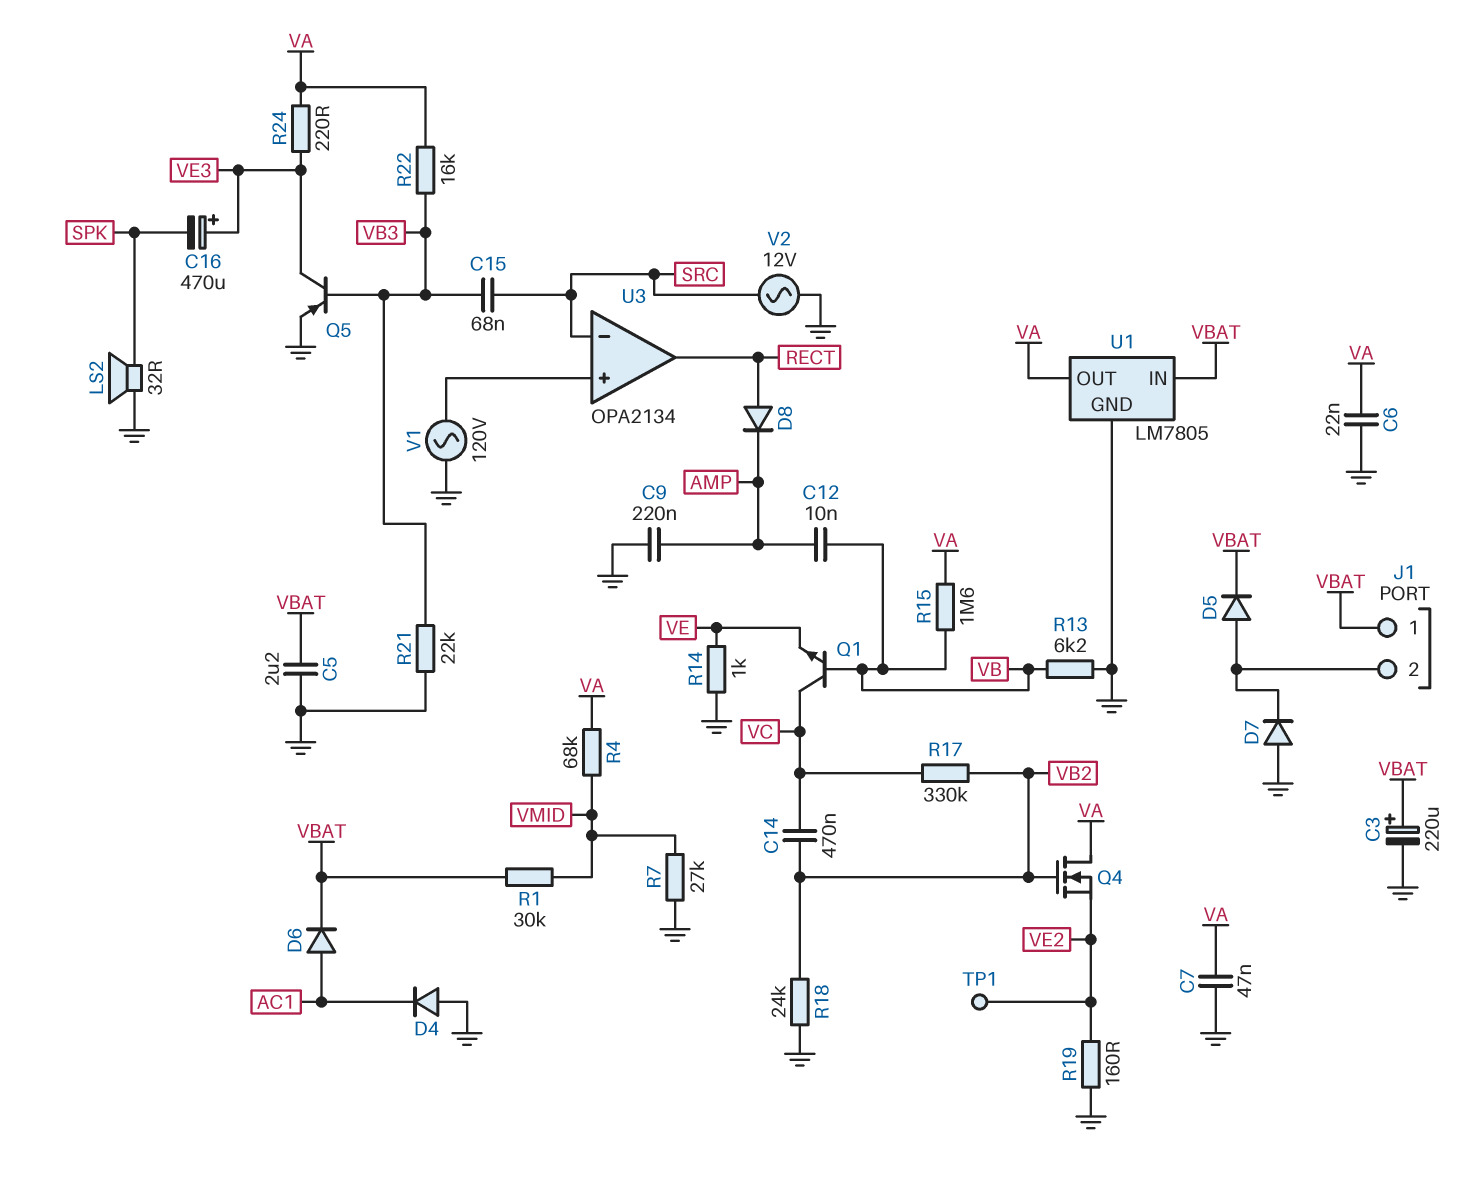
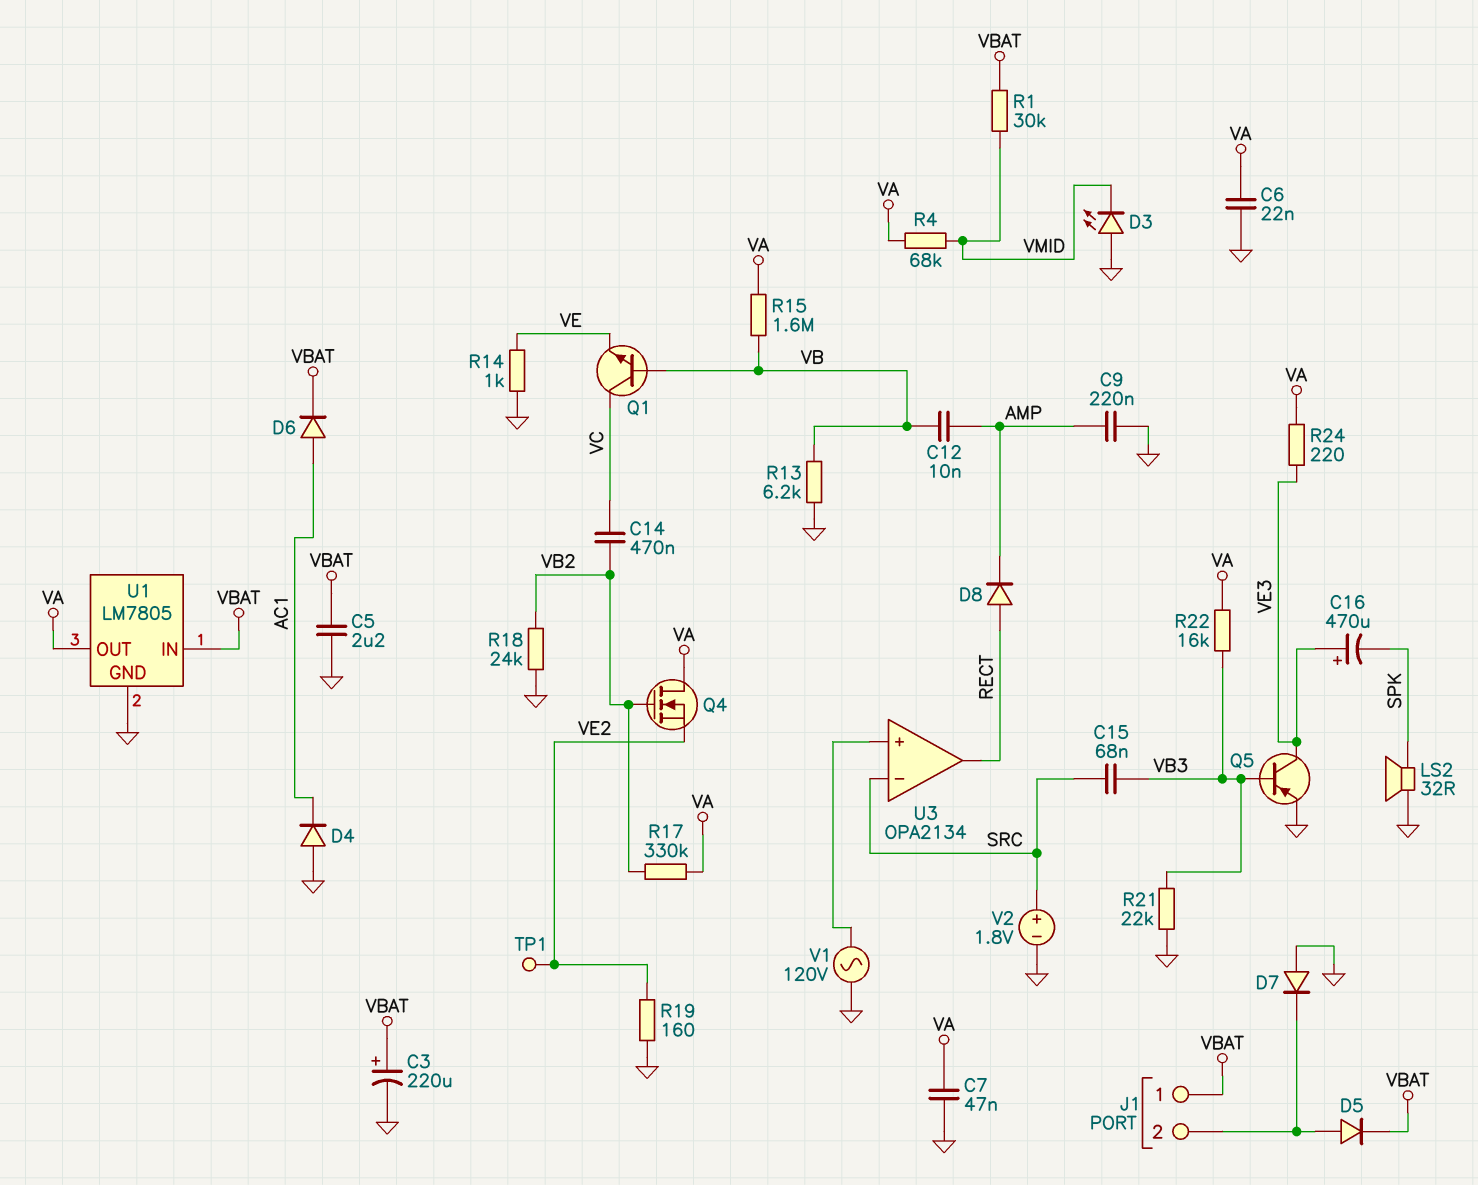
D3: none -> LED (A GND, K VMID)
R7: 27k (GND, VMID) -> none
R17: 330k (VB2, VC) -> 330k (VA, VB2)
V2: AC 12V (GND, SRC) -> 1.8V (plus SRC, minus GND)

